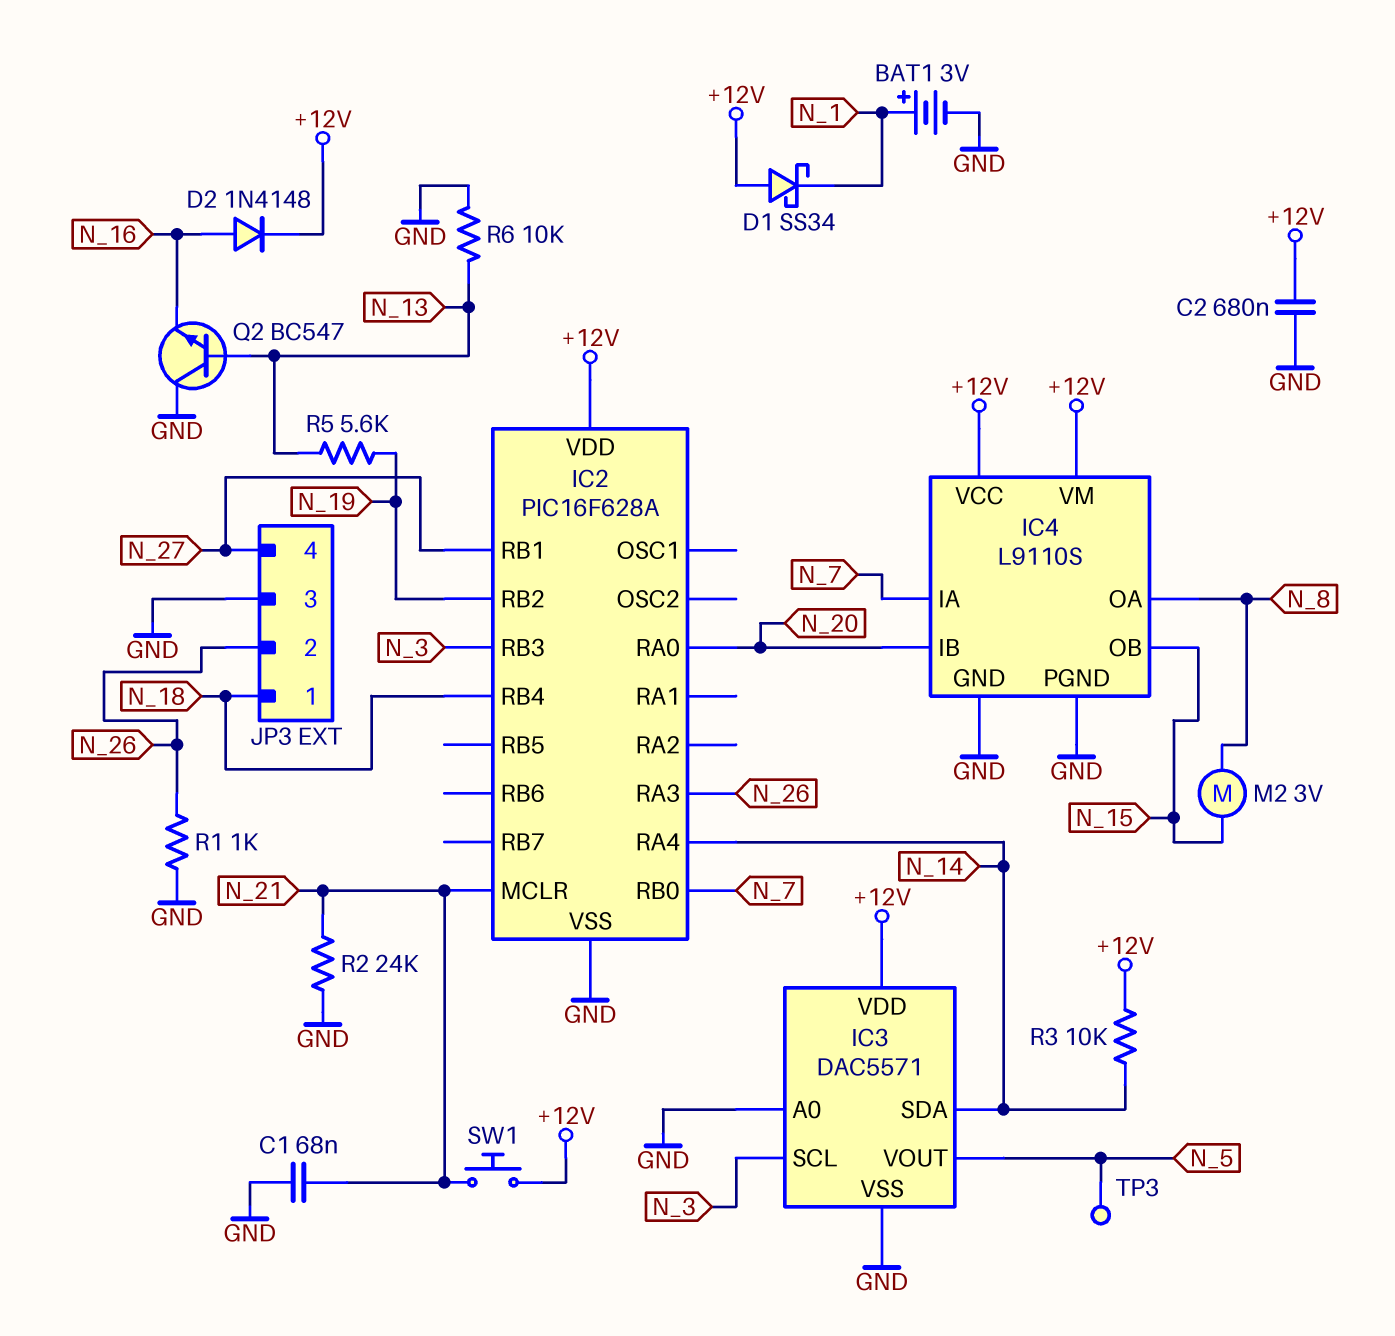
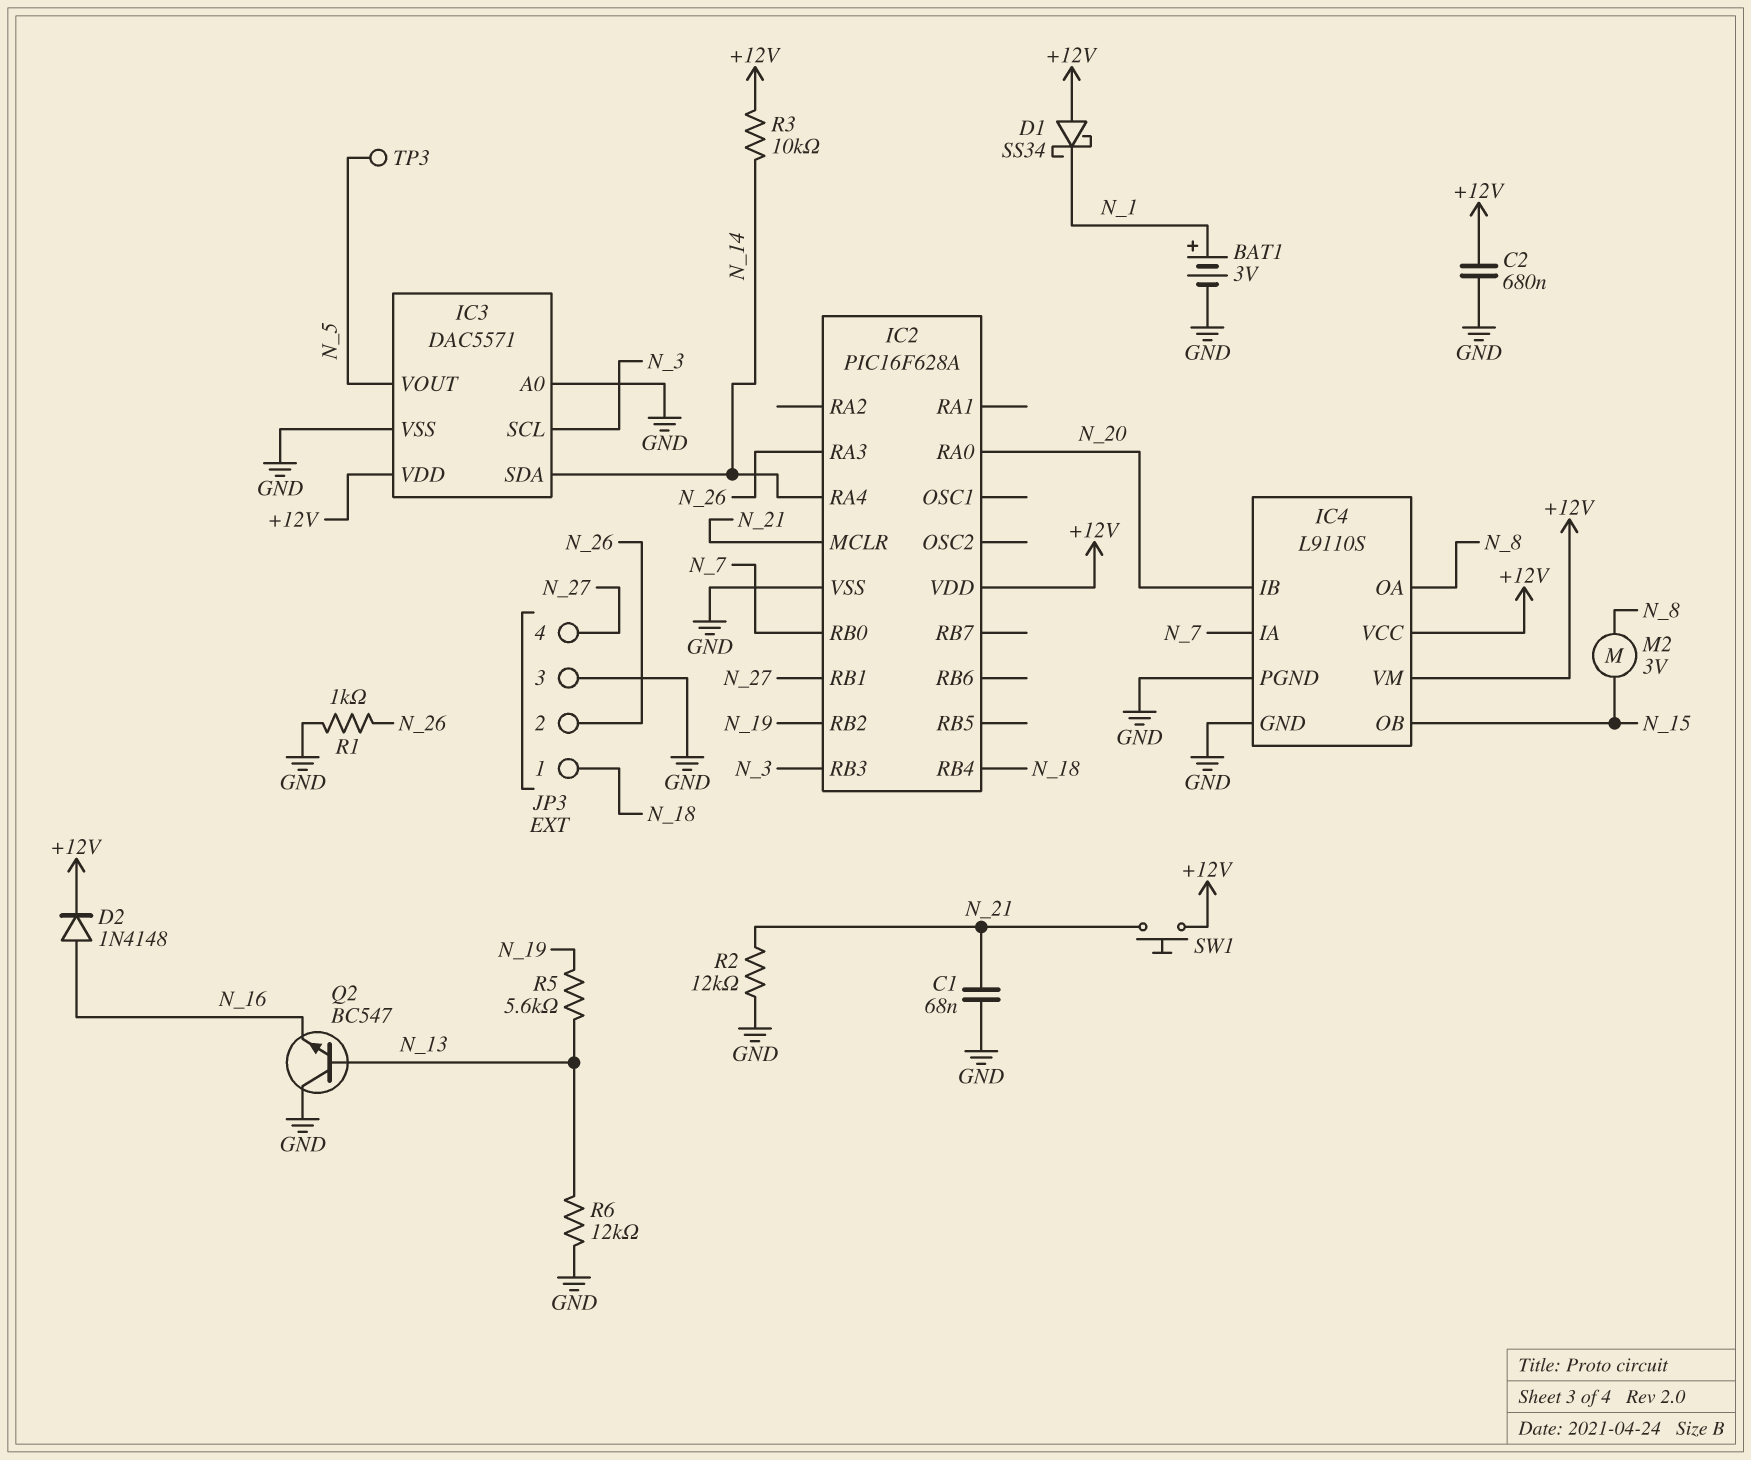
R2: 24k (GND, N_21) -> 12k (GND, N_21)
R6: 10k (GND, N_13) -> 12k (GND, N_13)

